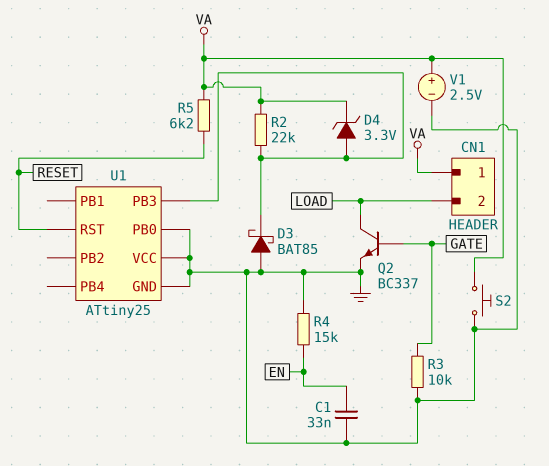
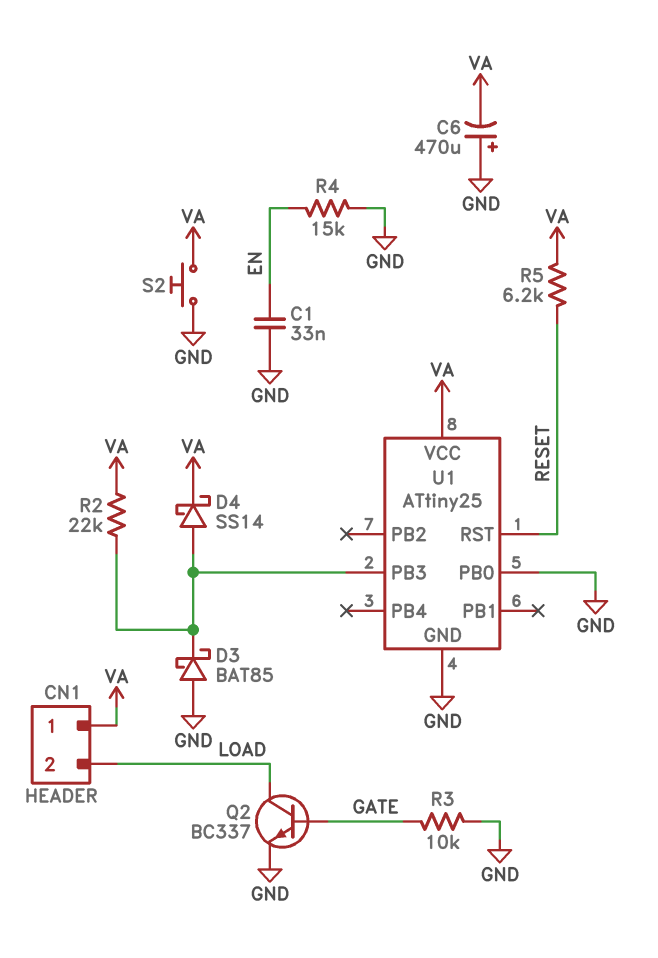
C6: none -> 470uF (plus GND, minus VA)
D4: zener 3.3V (A U1/PB3, K VA) -> schottky SS14 (A U1/PB3, K VA)
U1 pin VCC: GND -> VA
V1: 2.5V (plus VA, minus GND) -> none

